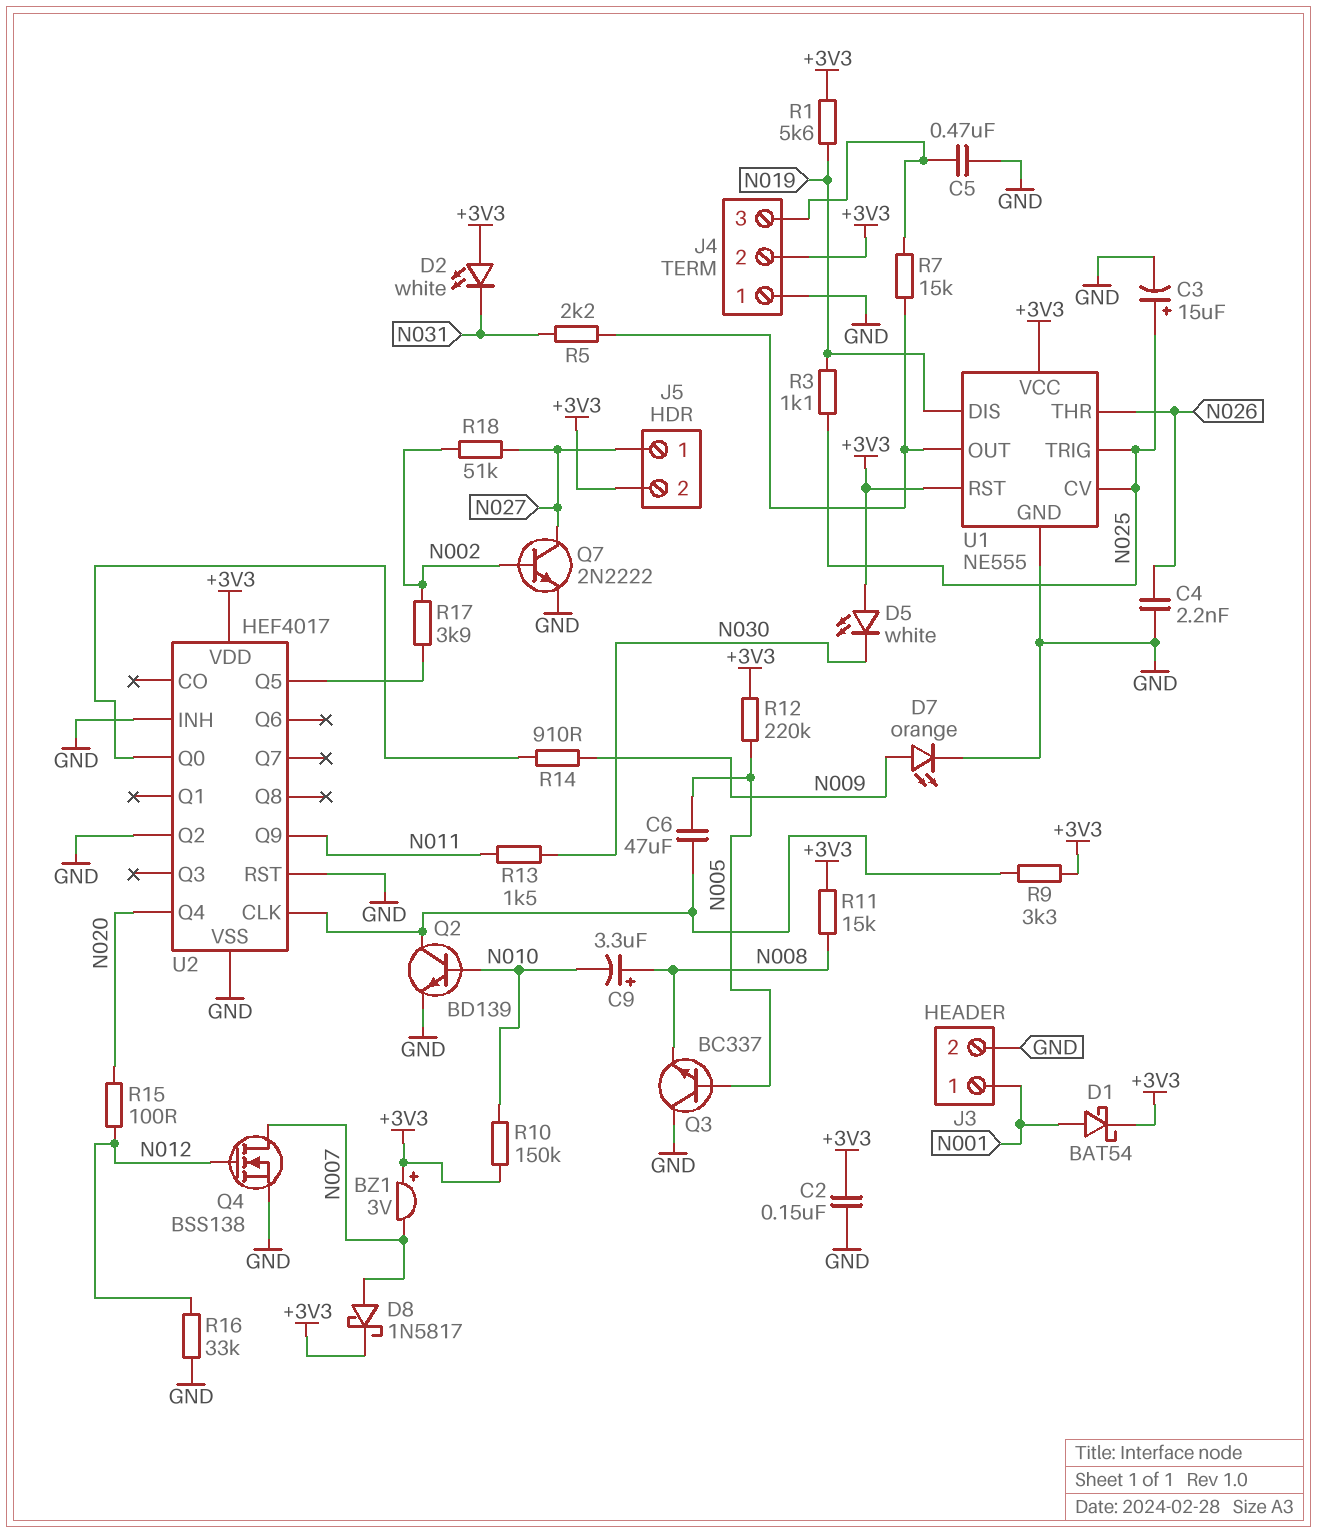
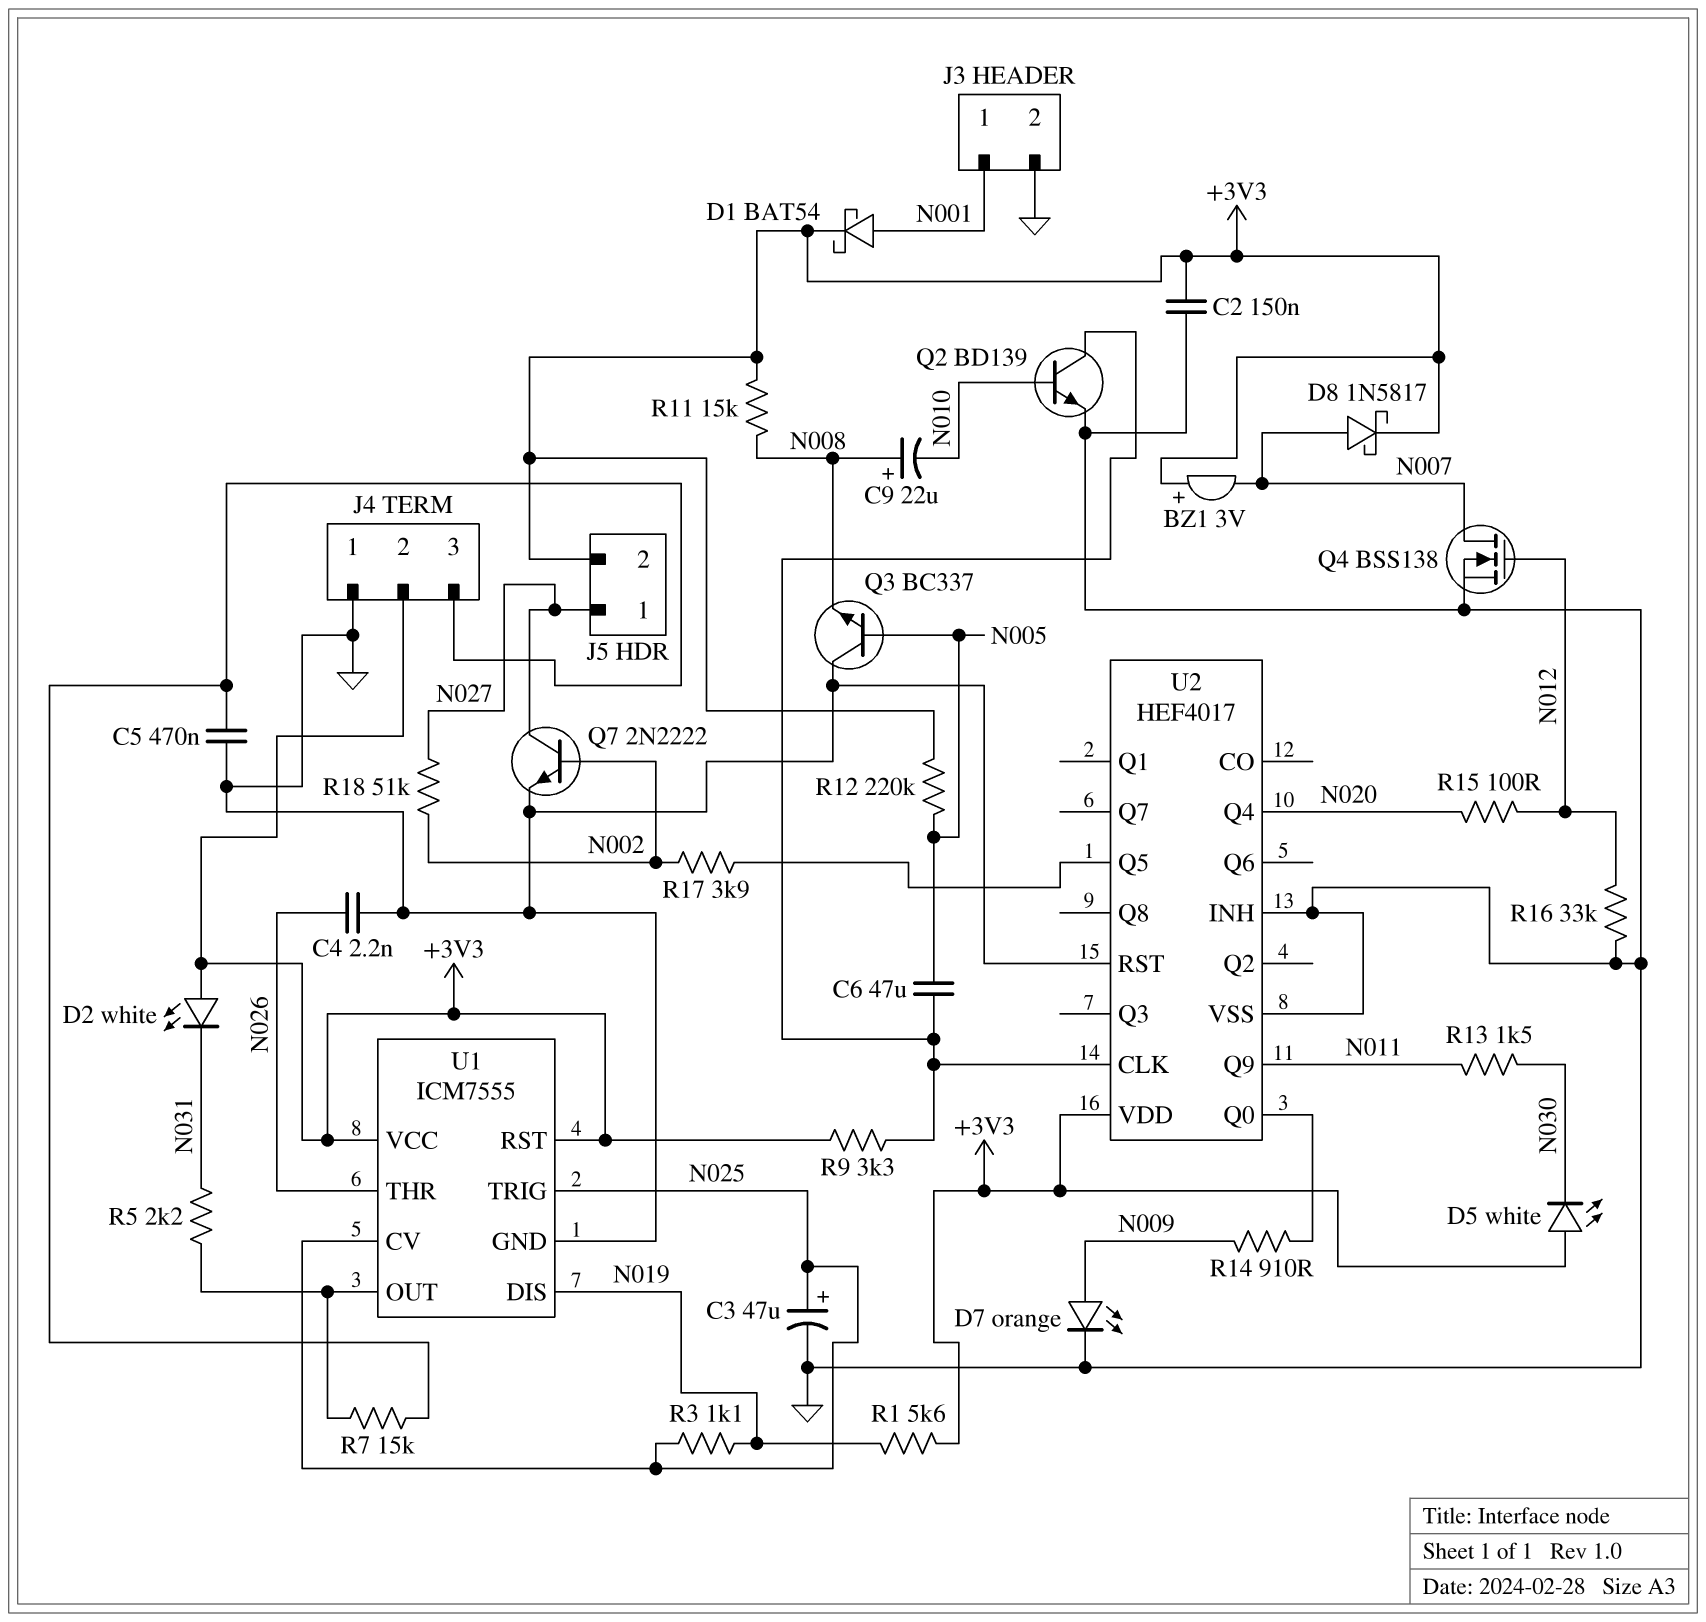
C3: 15uF (plus N025, minus GND) -> 47uF (plus N025, minus GND)
C9: 3.3uF (plus N008, minus N010) -> 22uF (plus N008, minus N010)
R10: 150k (+3V3, N010) -> none
U1: NE555 -> ICM7555
U2 pin Q2: GND -> none

